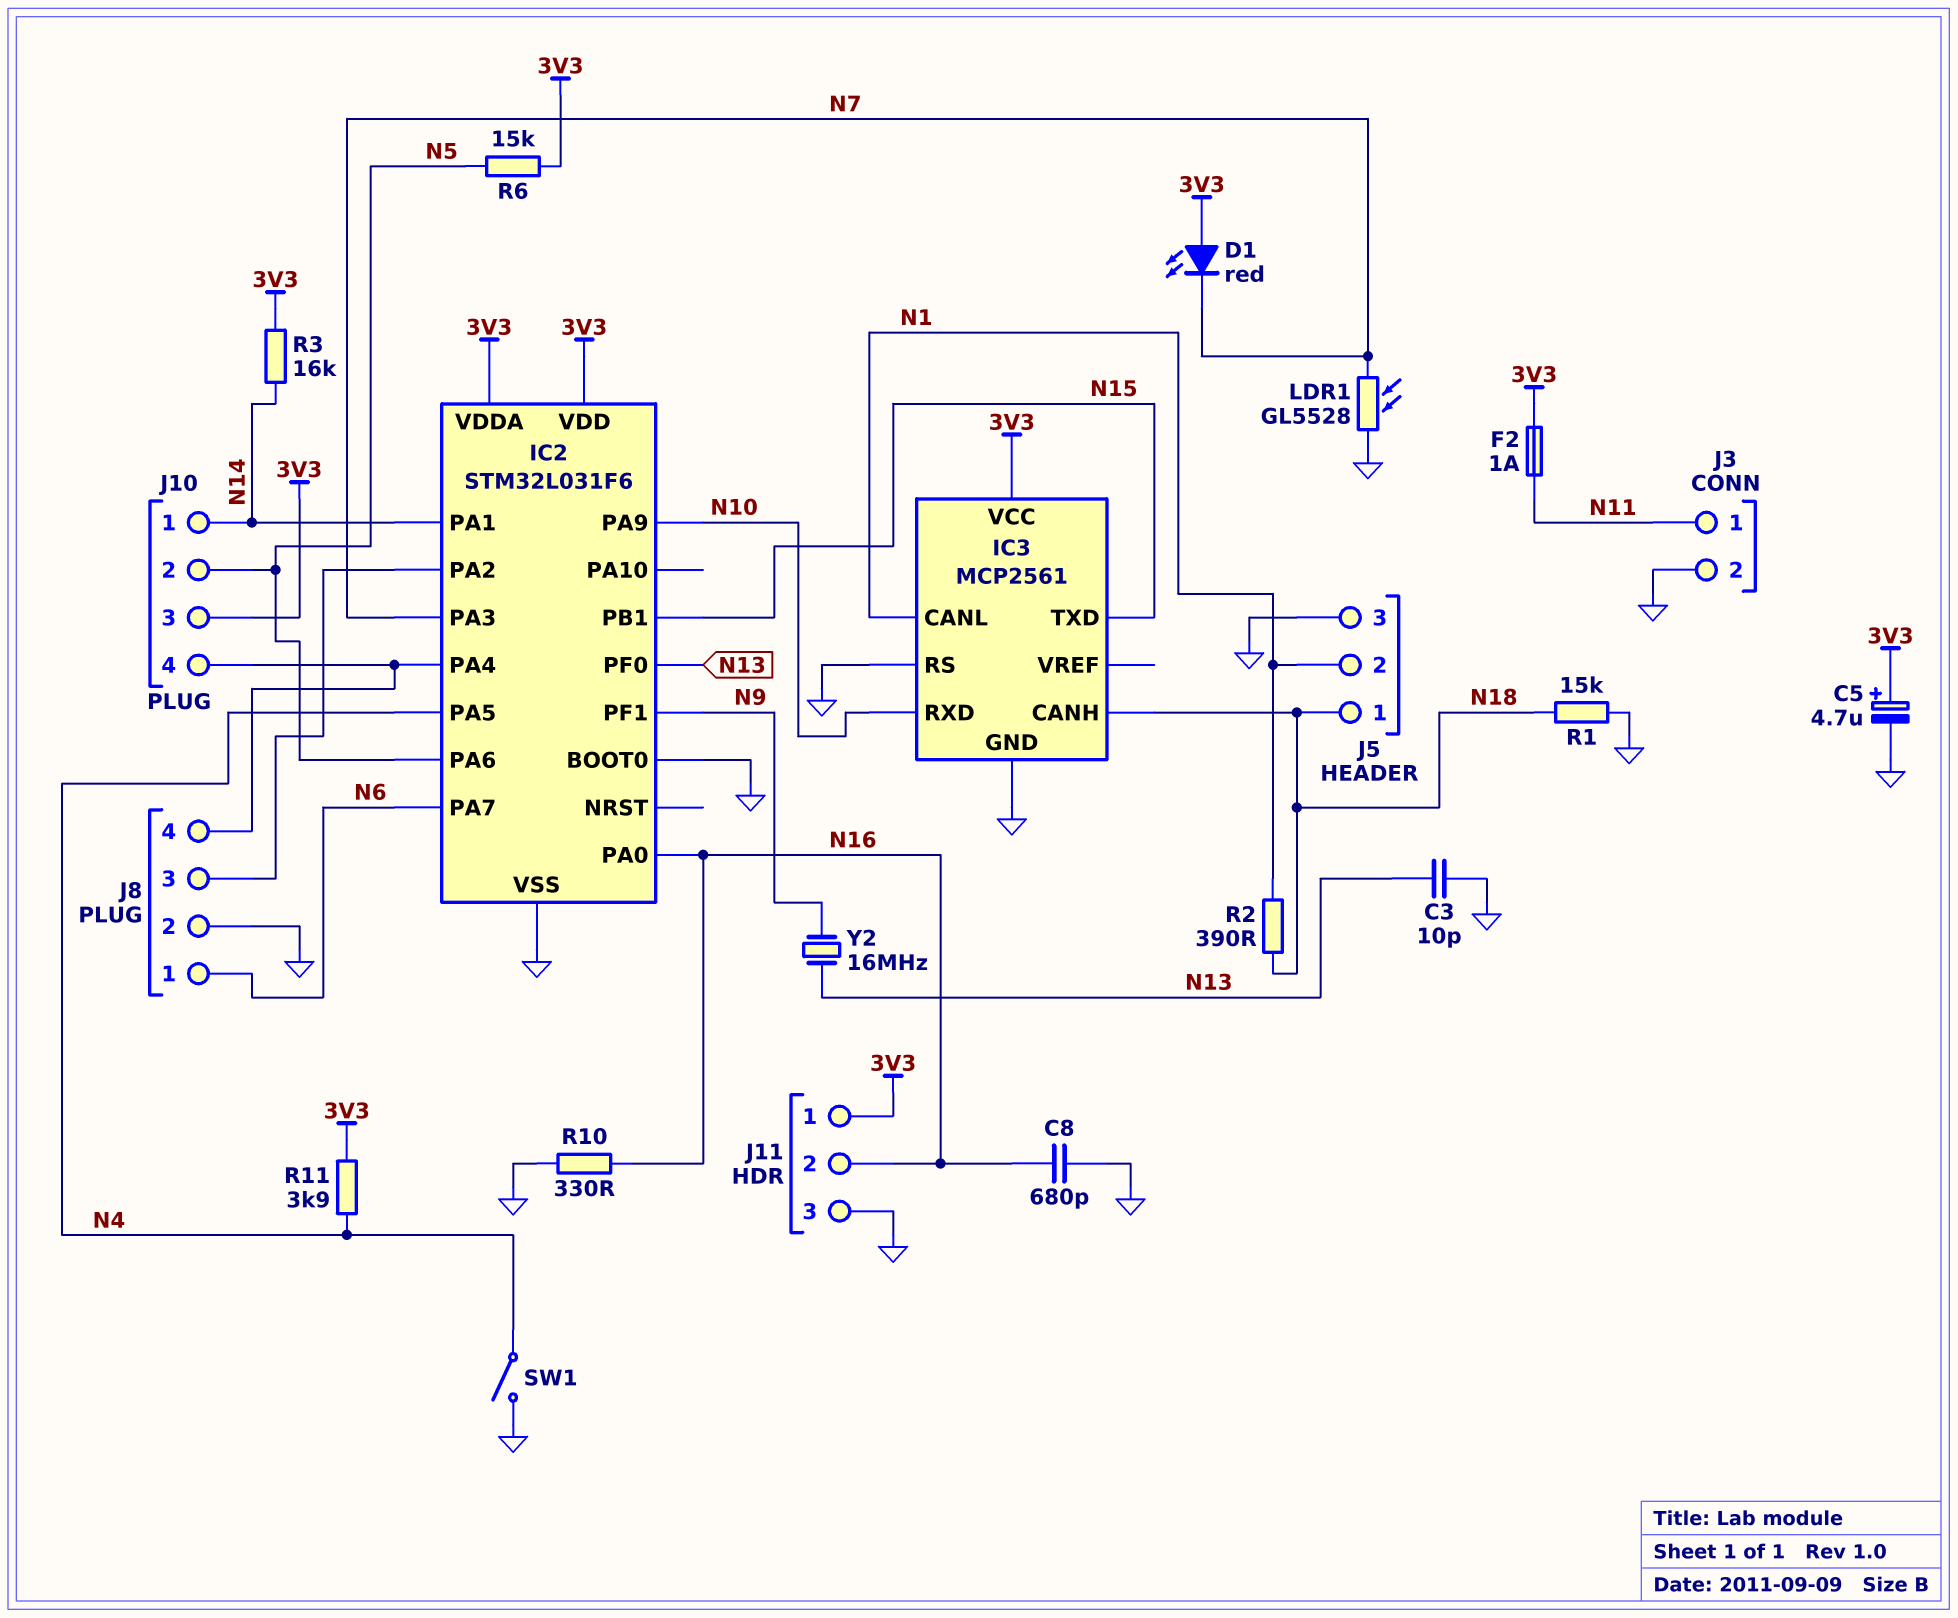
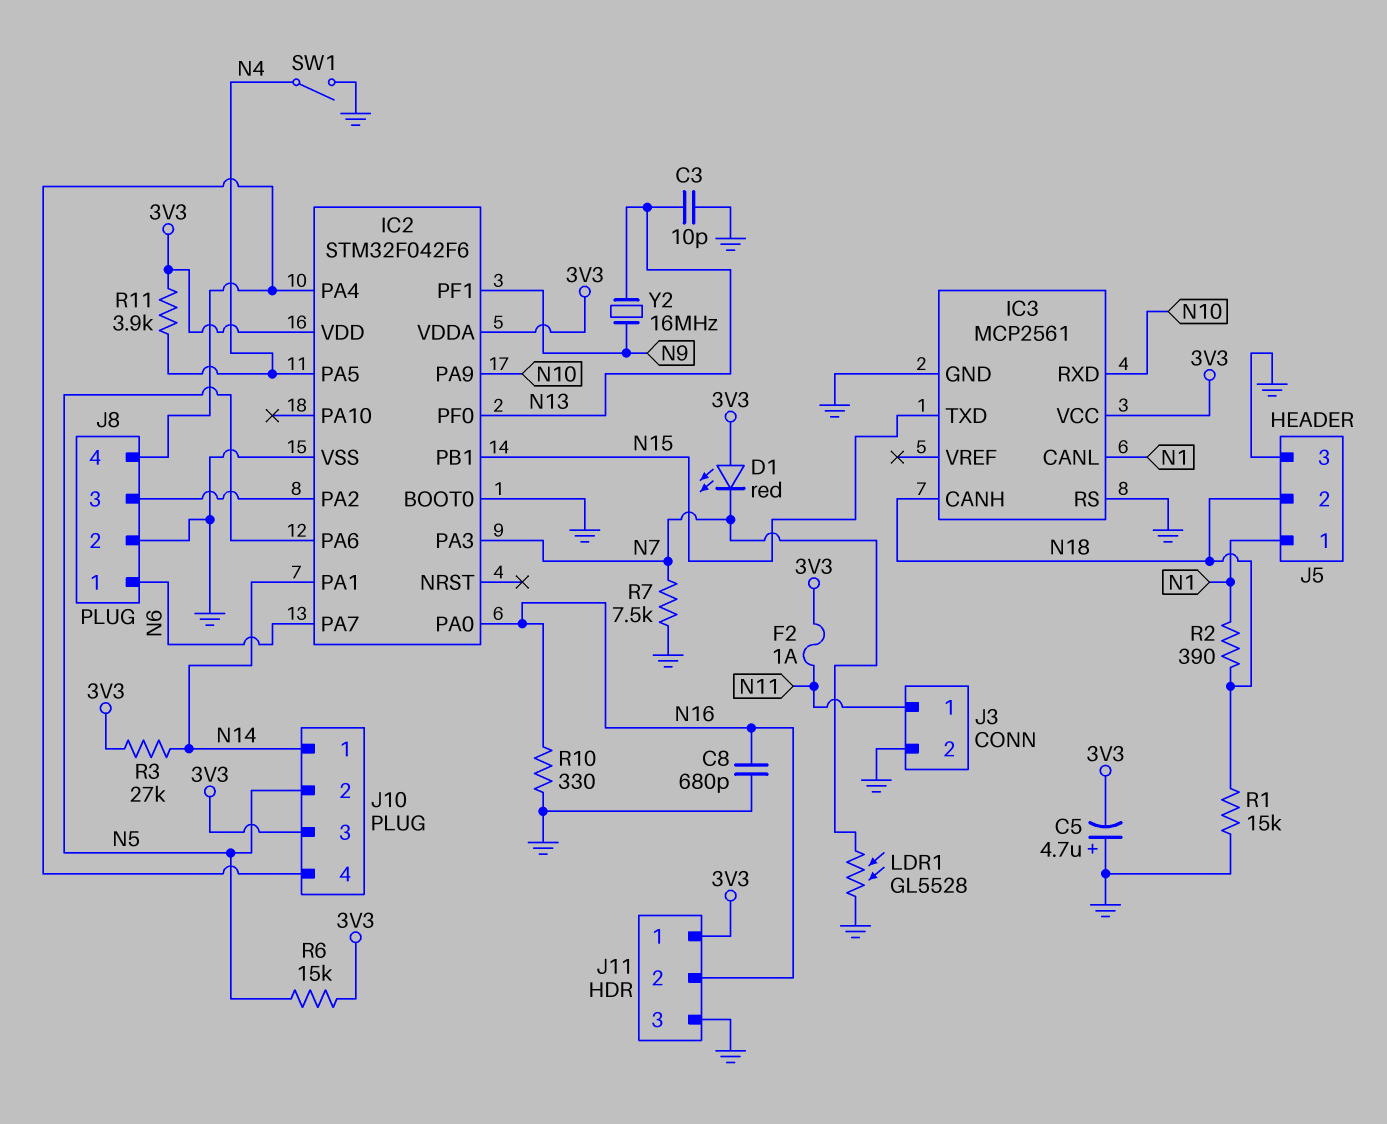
C5: 4.7uF (plus 3V3, minus GND) -> 4.7uF (plus GND, minus 3V3)
IC2: STM32L031F6 -> STM32F042F6
J5 pin 1: N18 -> N1
J5 pin 2: N1 -> N18
R3: 16k (3V3, N14) -> 27k (3V3, N14)
R7: none -> 7.5k (GND, N7)

